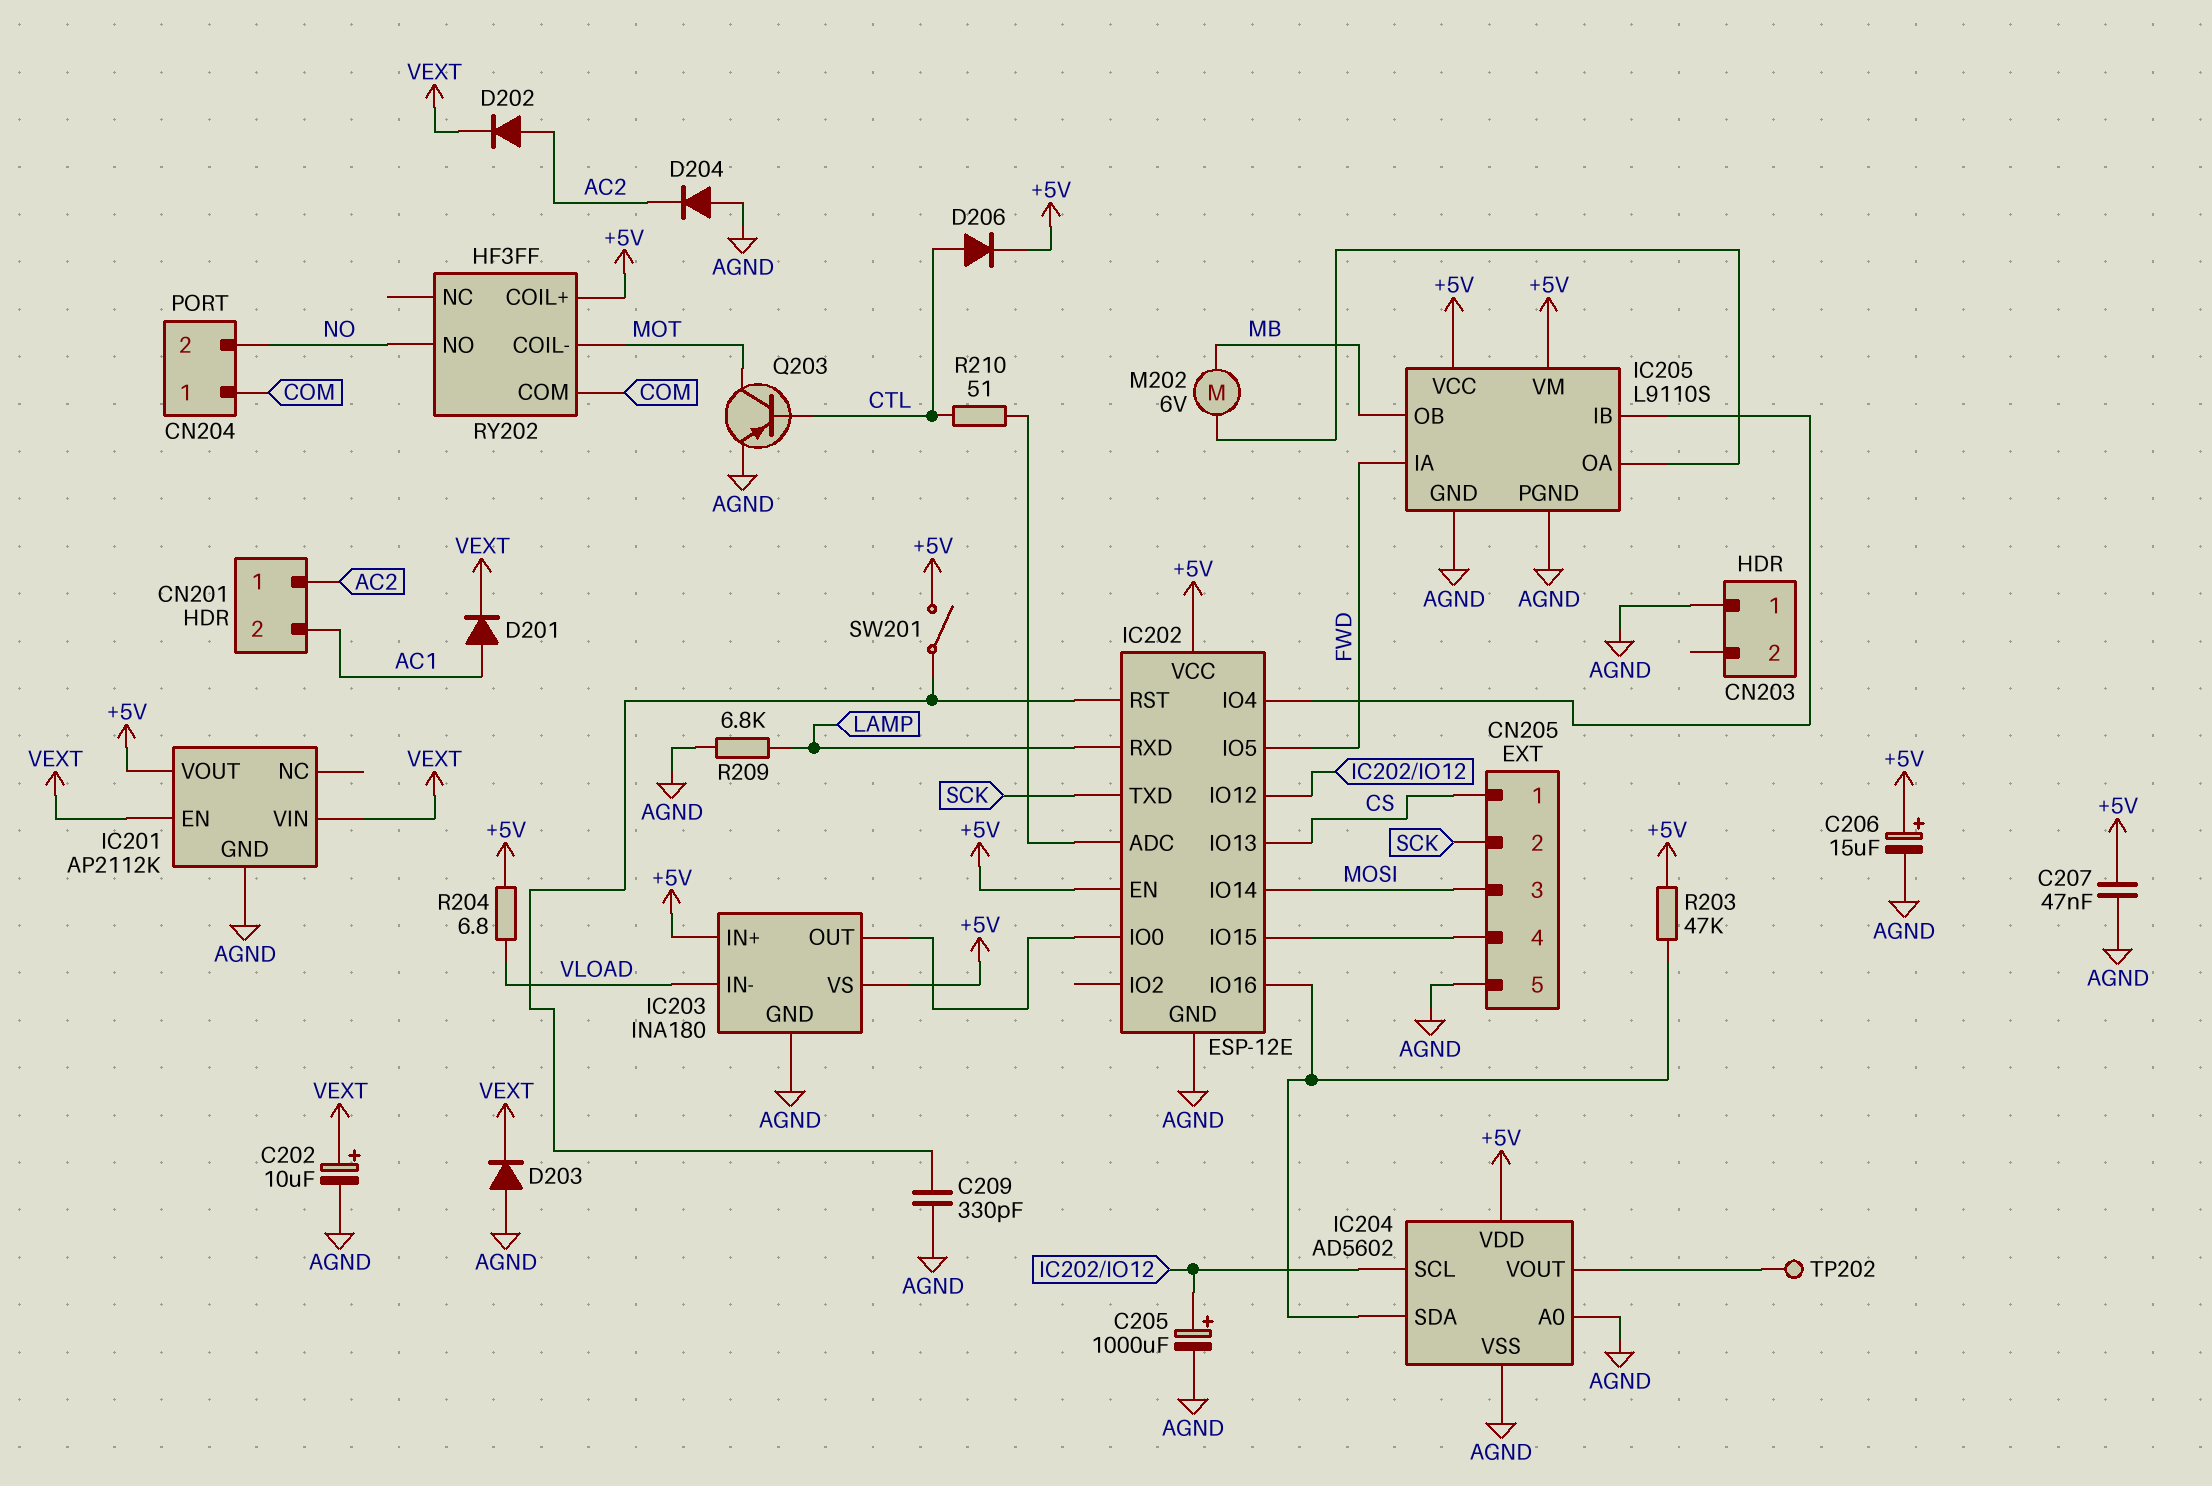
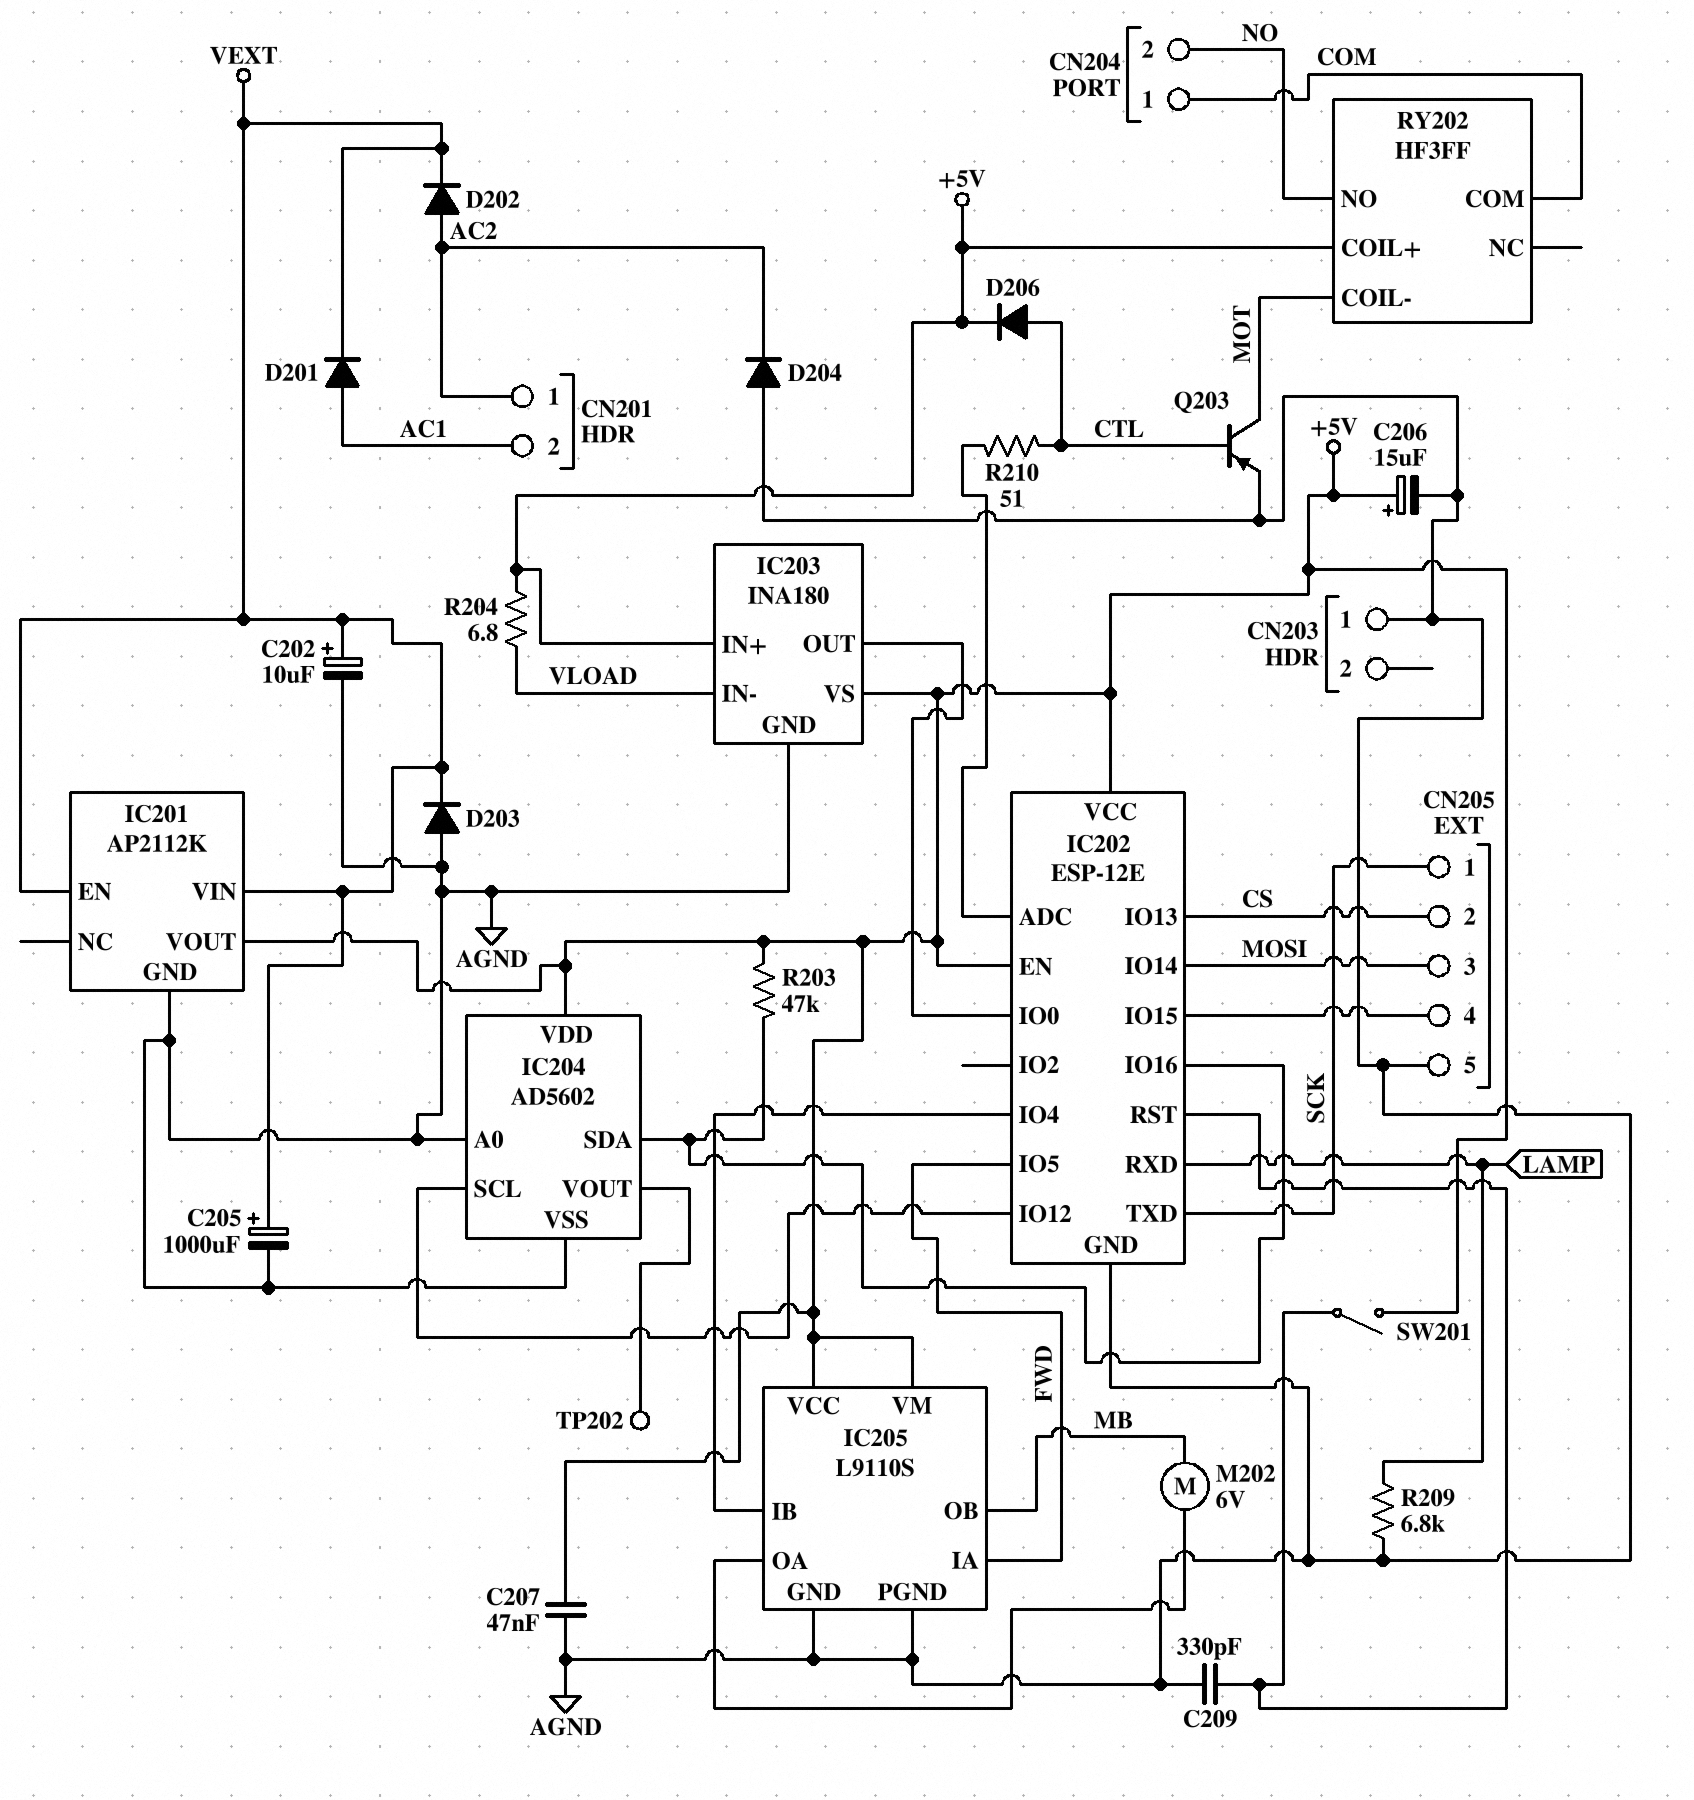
C205: 1000uF (plus IC202/IO12, minus AGND) -> 1000uF (plus VEXT, minus AGND)
CN205 pin 1: CS -> SCK
CN205 pin 2: SCK -> CS

